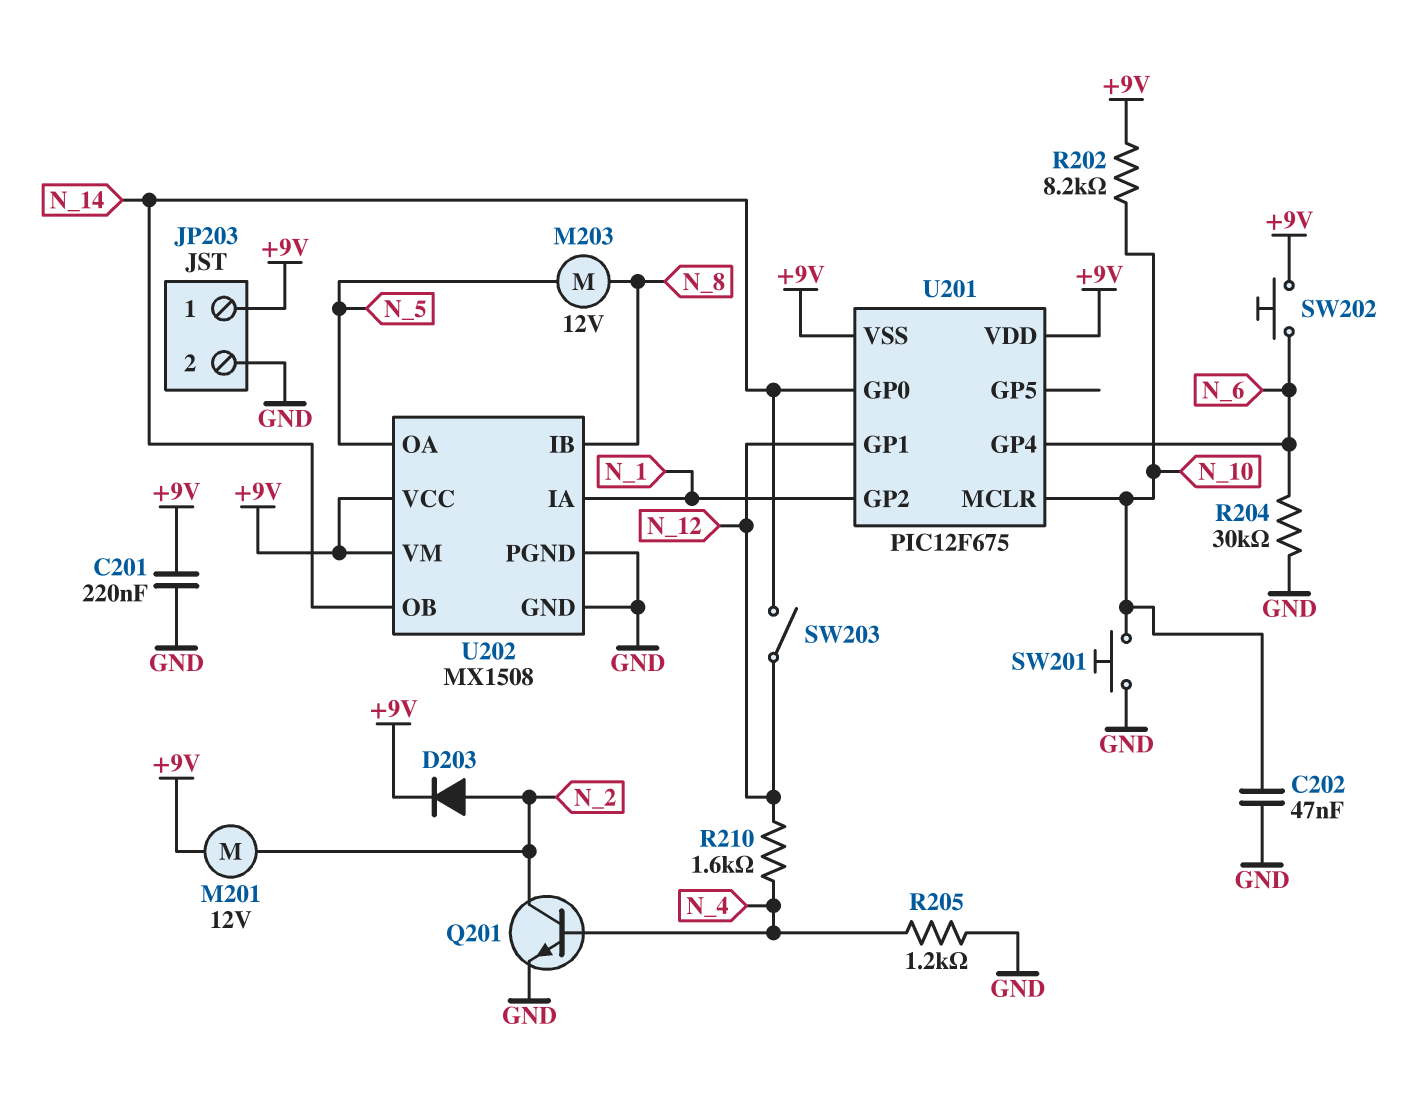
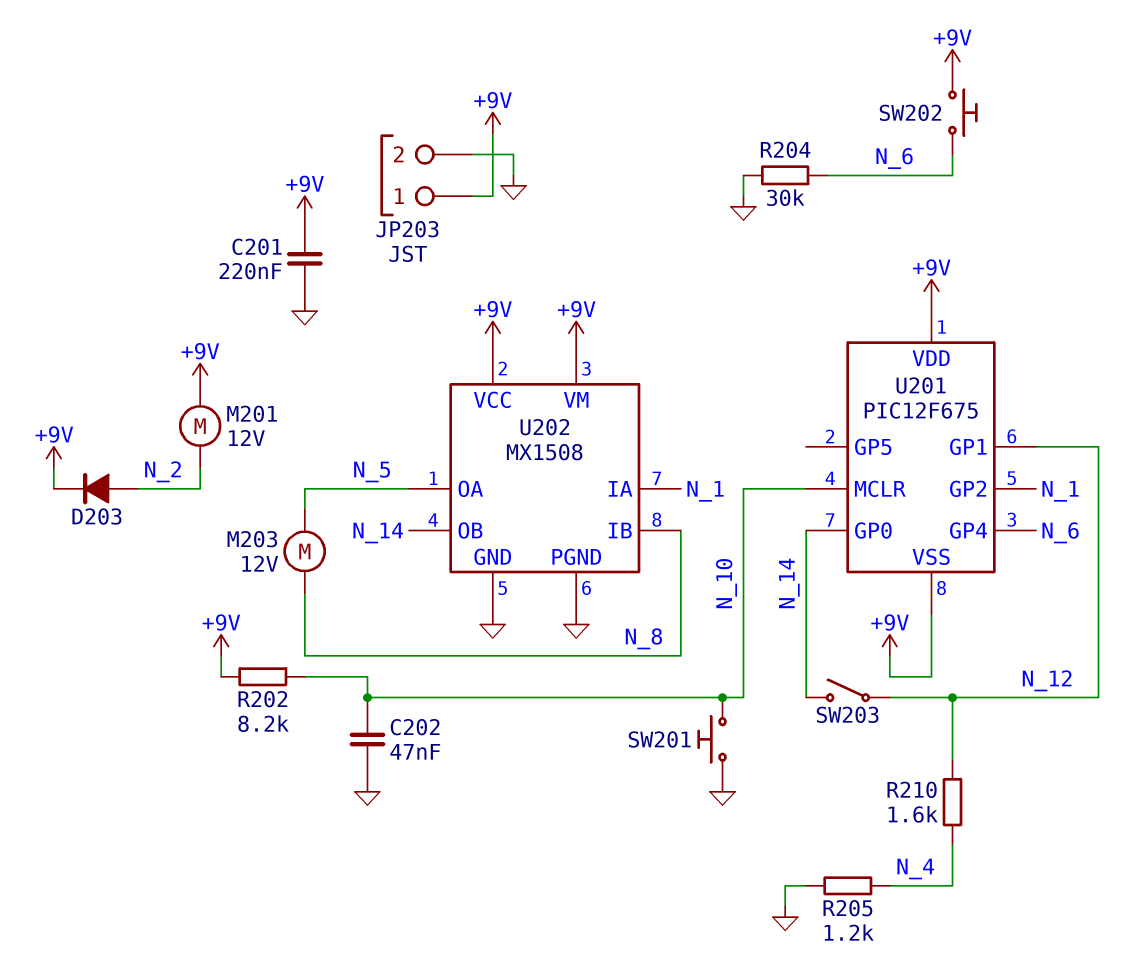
Q201: NPN (B N_4, C N_2, E GND) -> none

